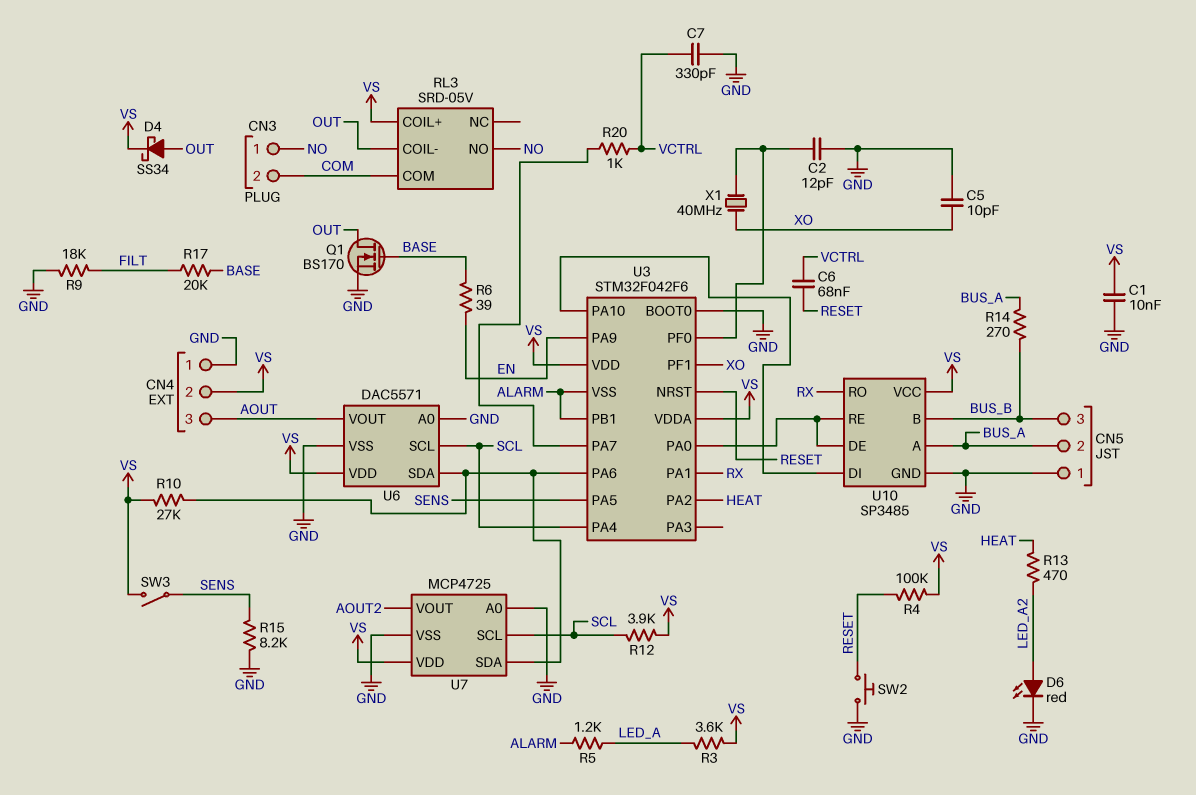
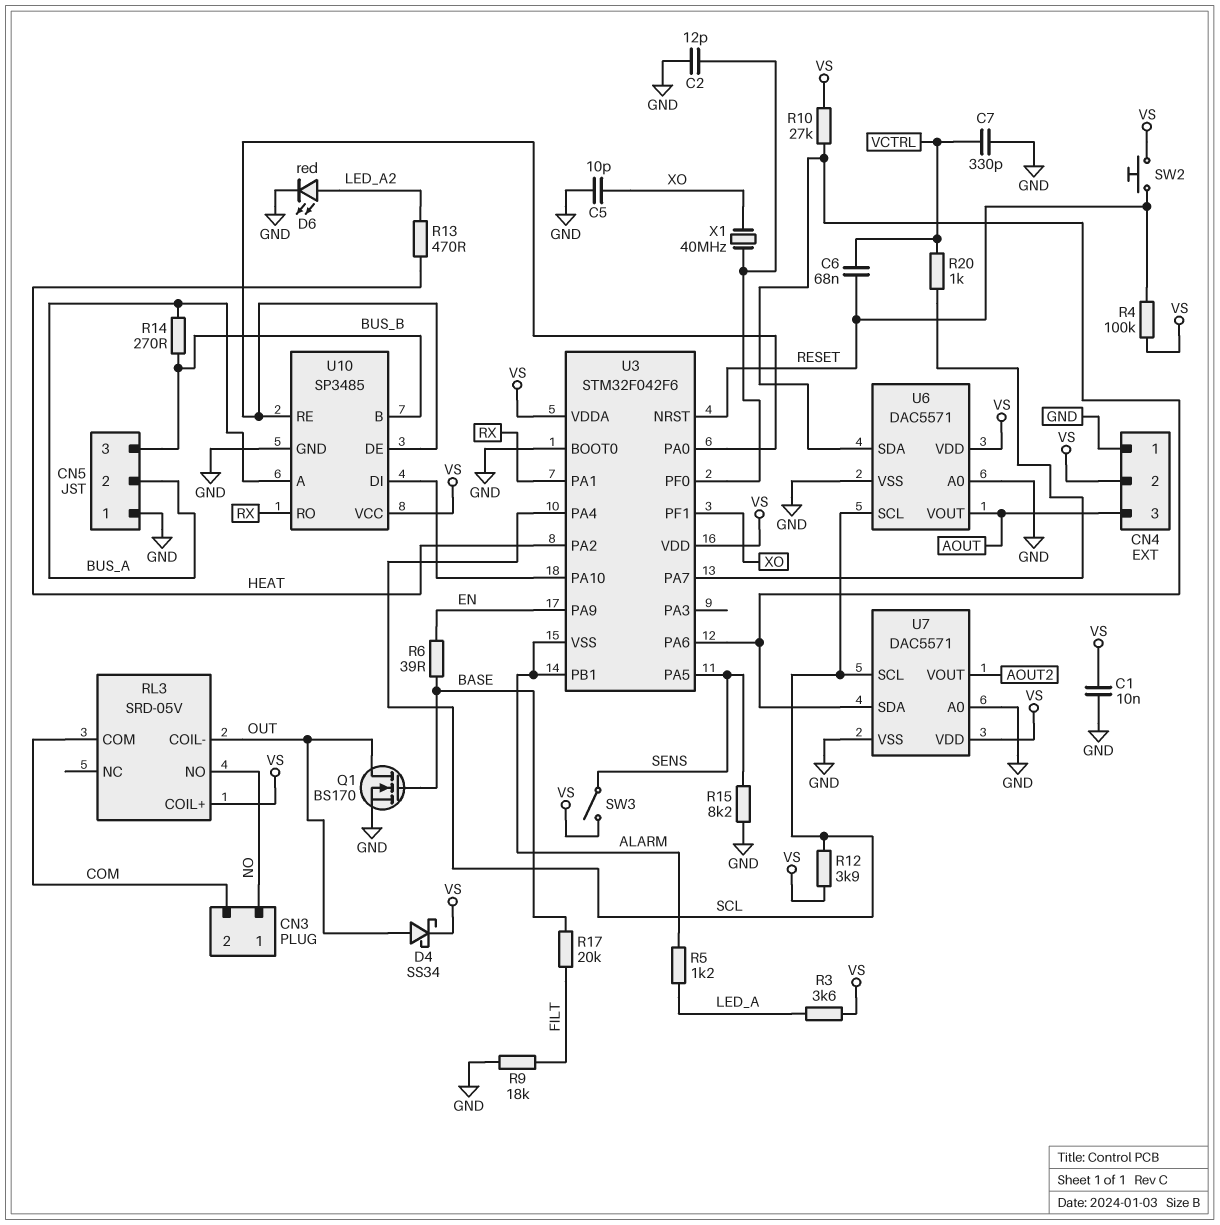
SW2: button (GND, RESET) -> button (RESET, VS)
U7: MCP4725 -> DAC5571

